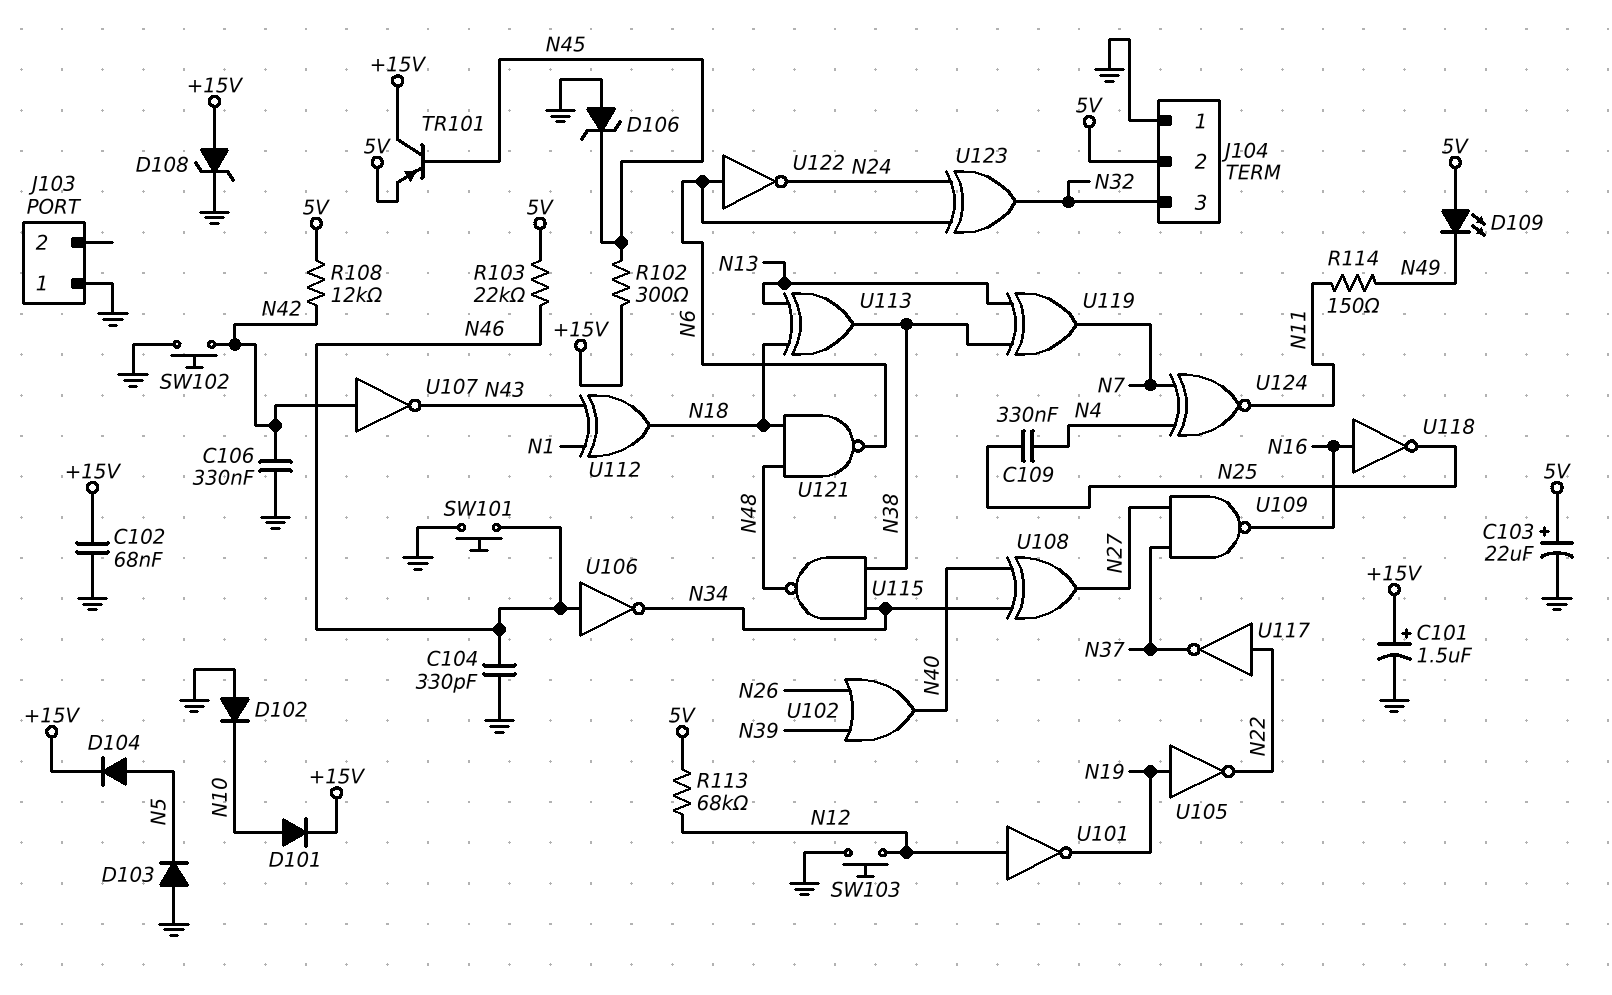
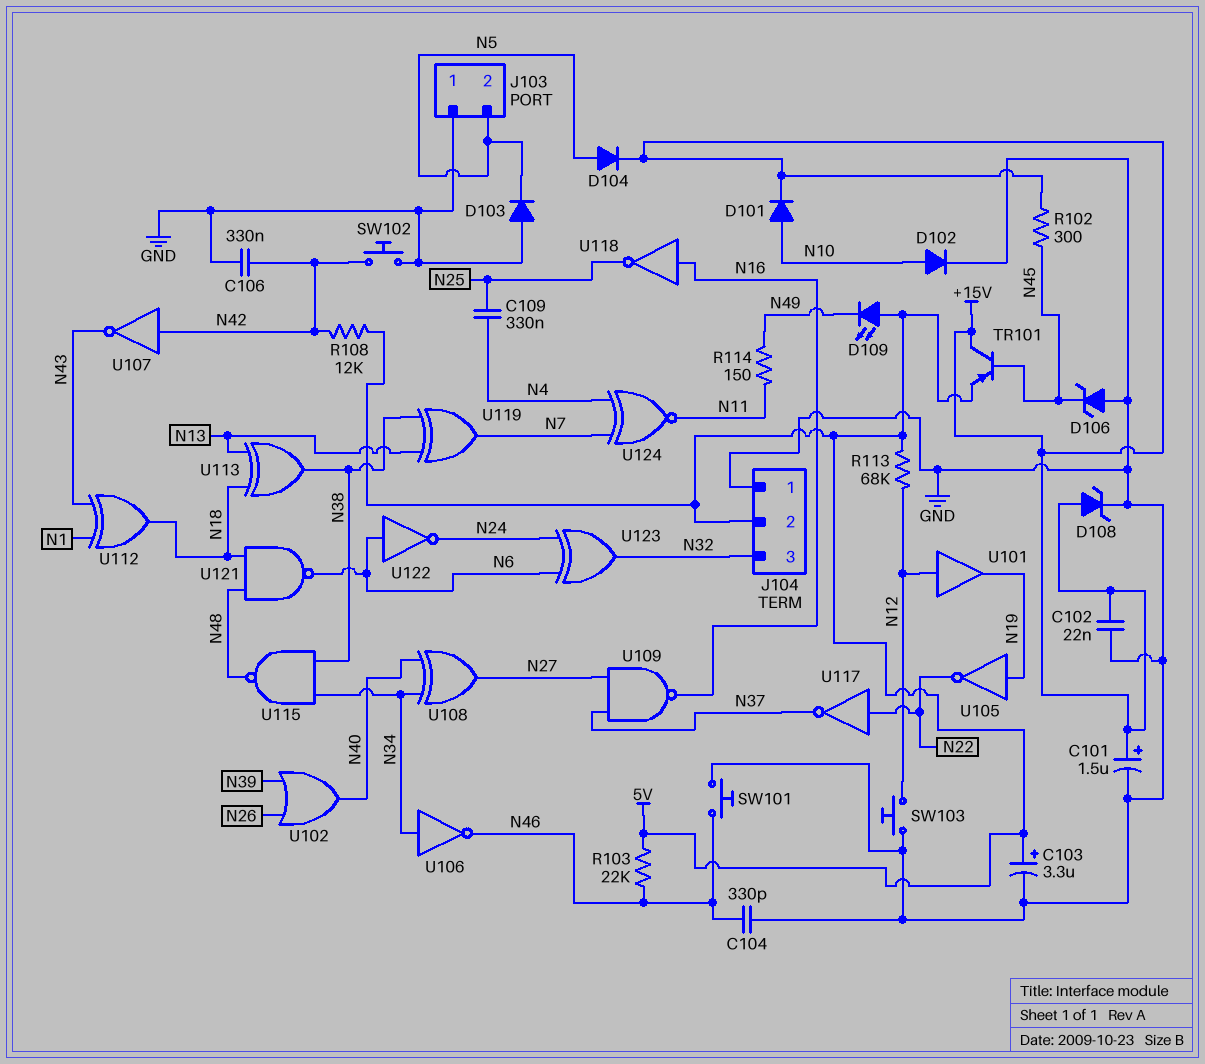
C102: 68nF (+15V, GND) -> 22nF (+15V, GND)
C103: 22uF (plus 5V, minus GND) -> 3.3uF (plus 5V, minus GND)
D102: diode (A GND, K N10) -> diode (A N10, K GND)
J103 pin 2: none -> N5
U101: NOT (in N12, out N19) -> buffer (in N12, out N19)
U106: NOT (in N46, out N34) -> NOT (in N34, out N46)

